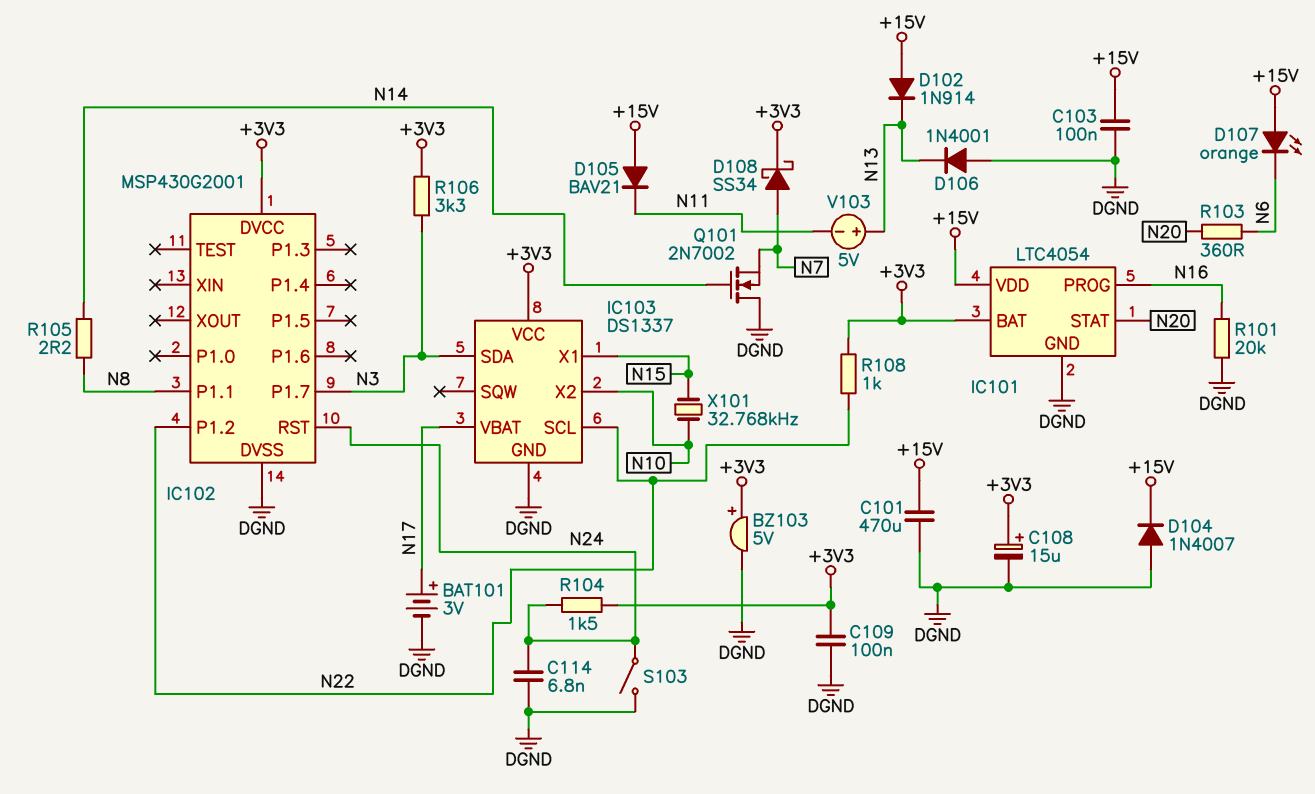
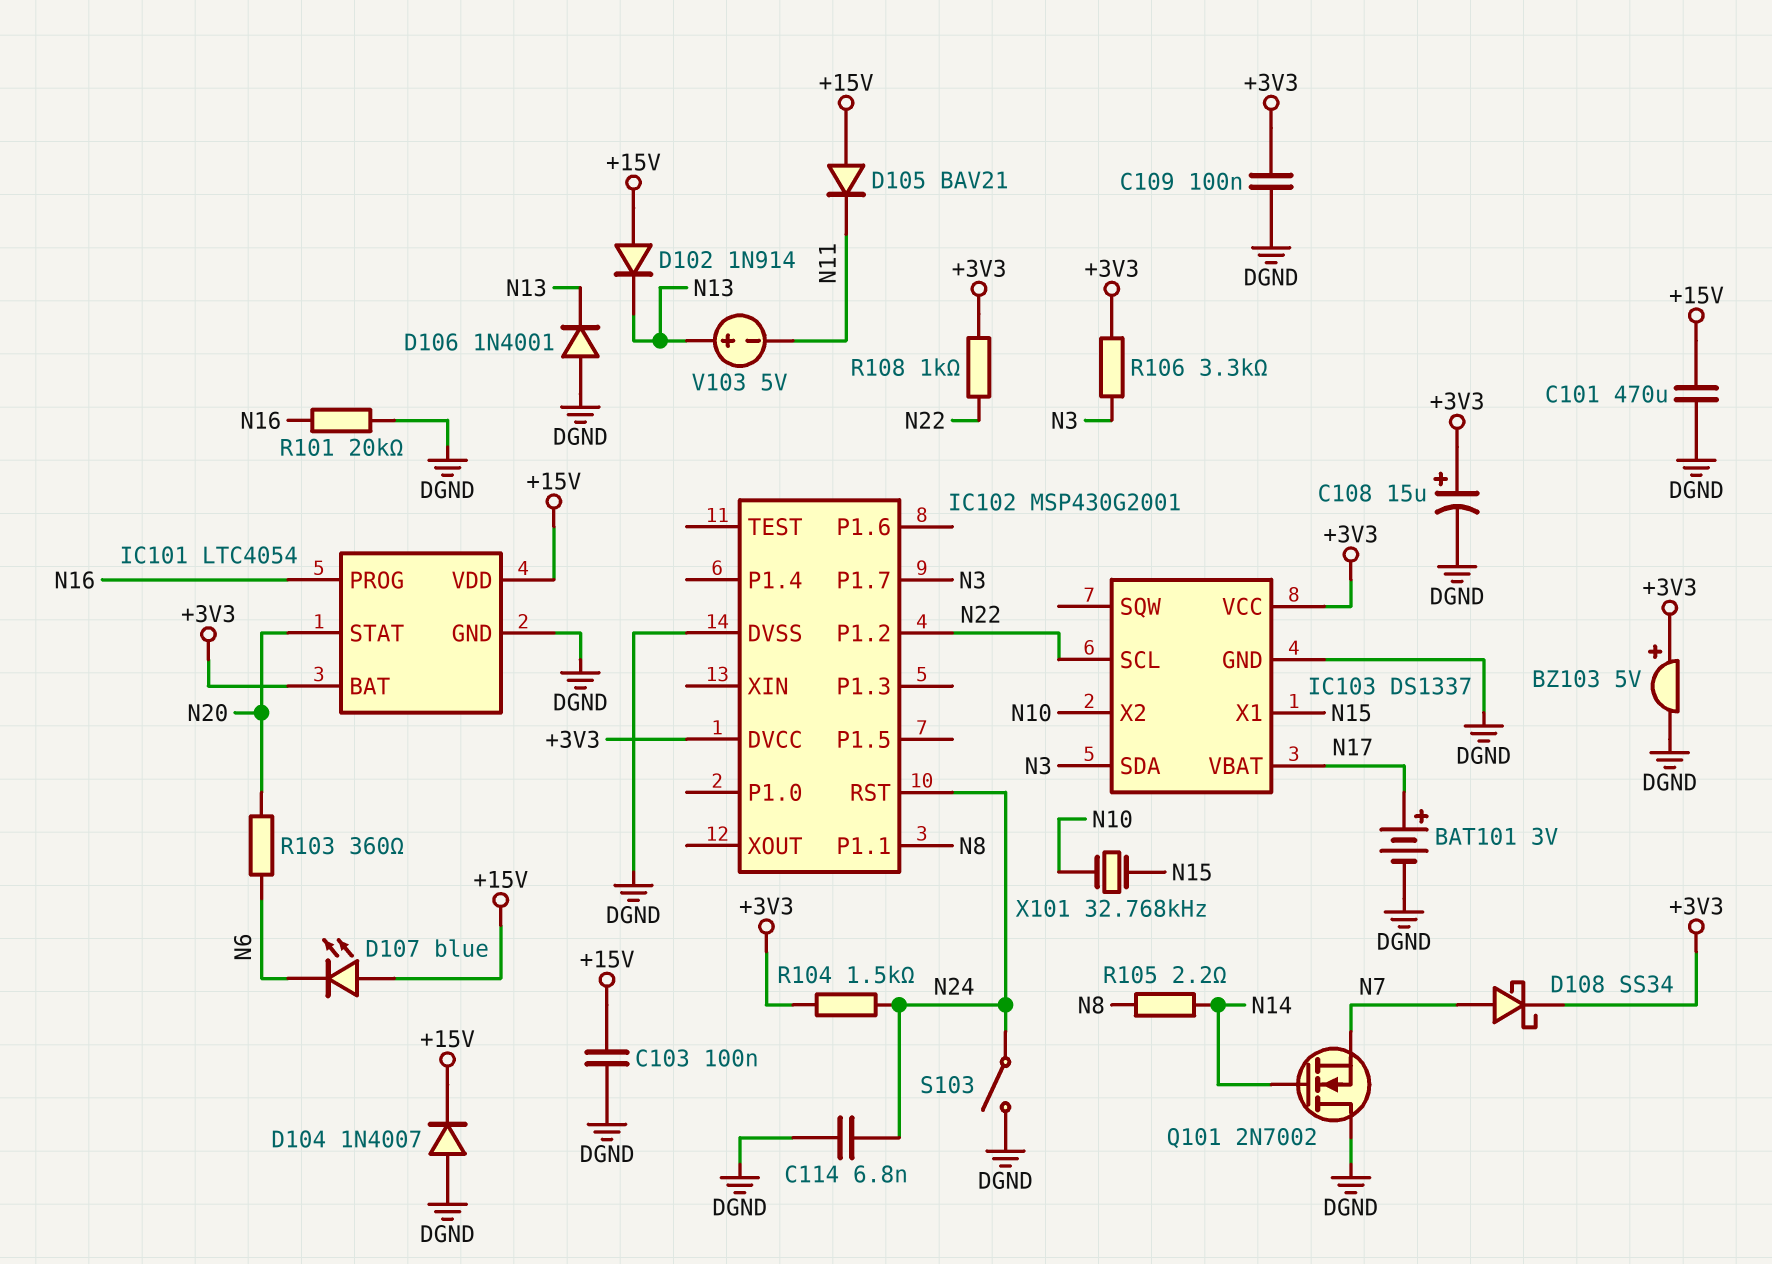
D107: LED orange (A +15V, K N6) -> LED blue (A +15V, K N6)

